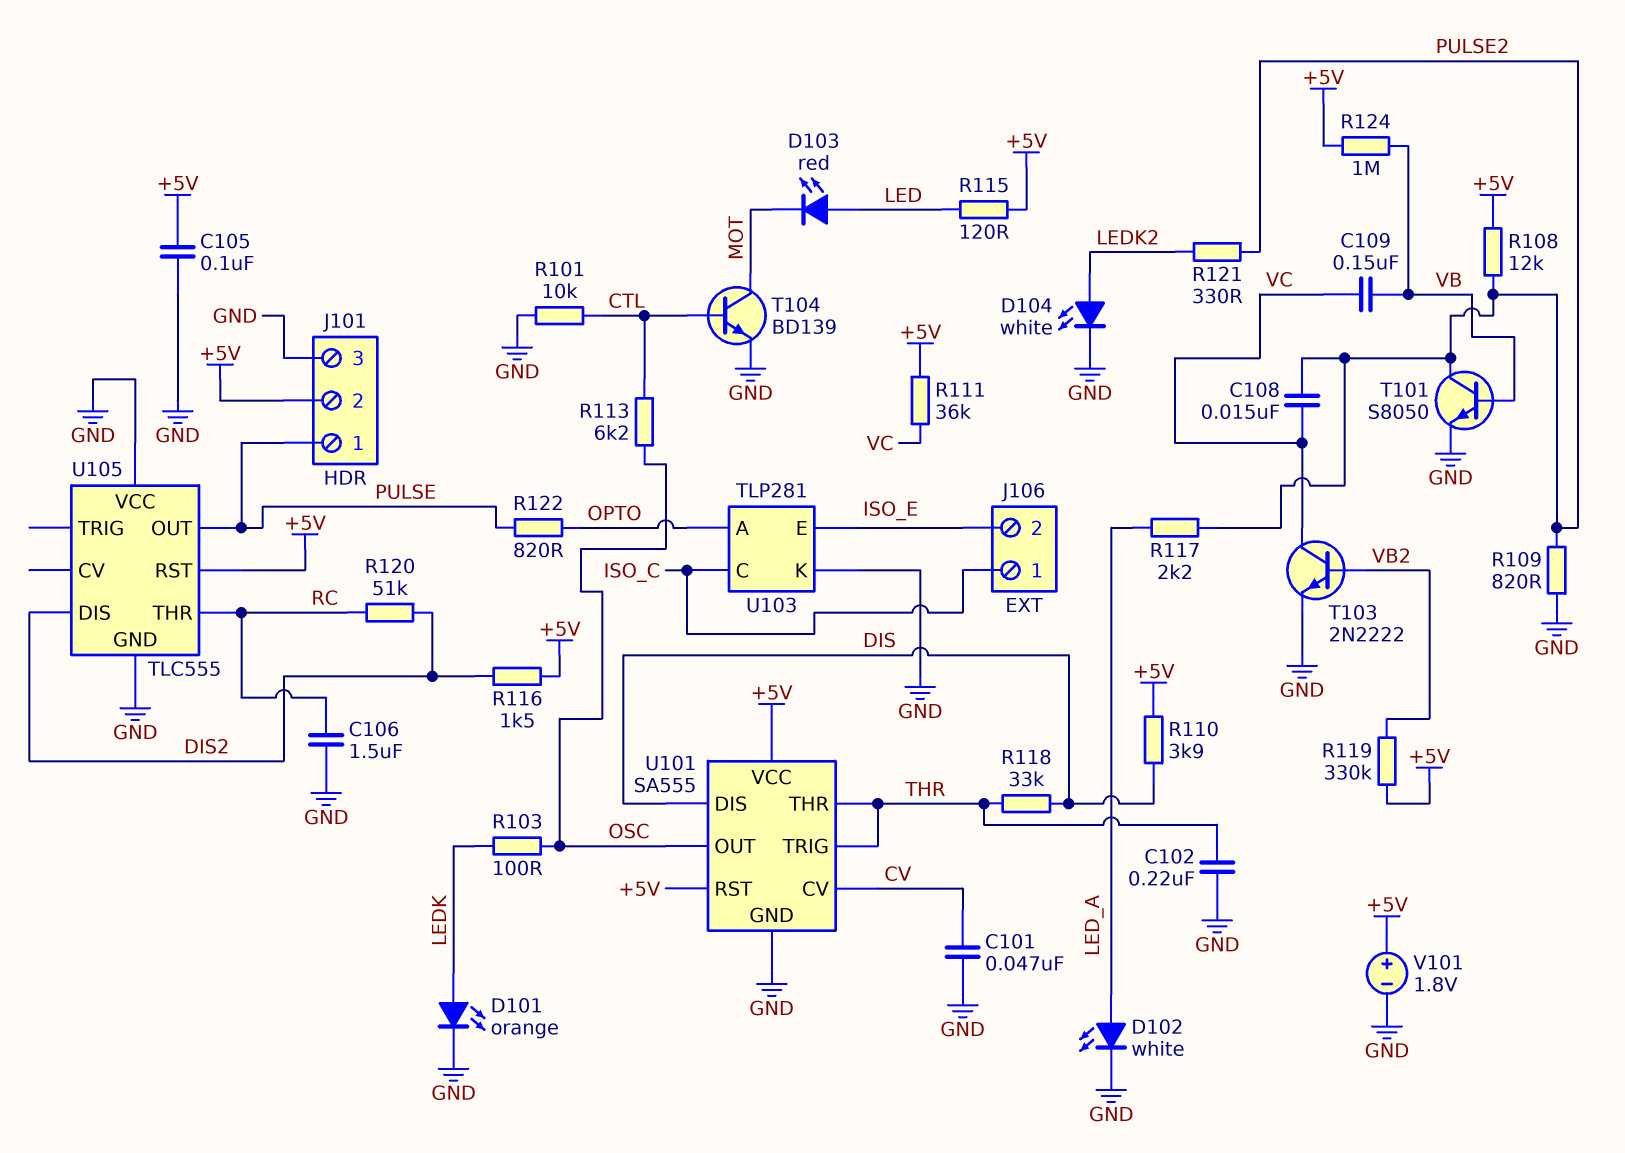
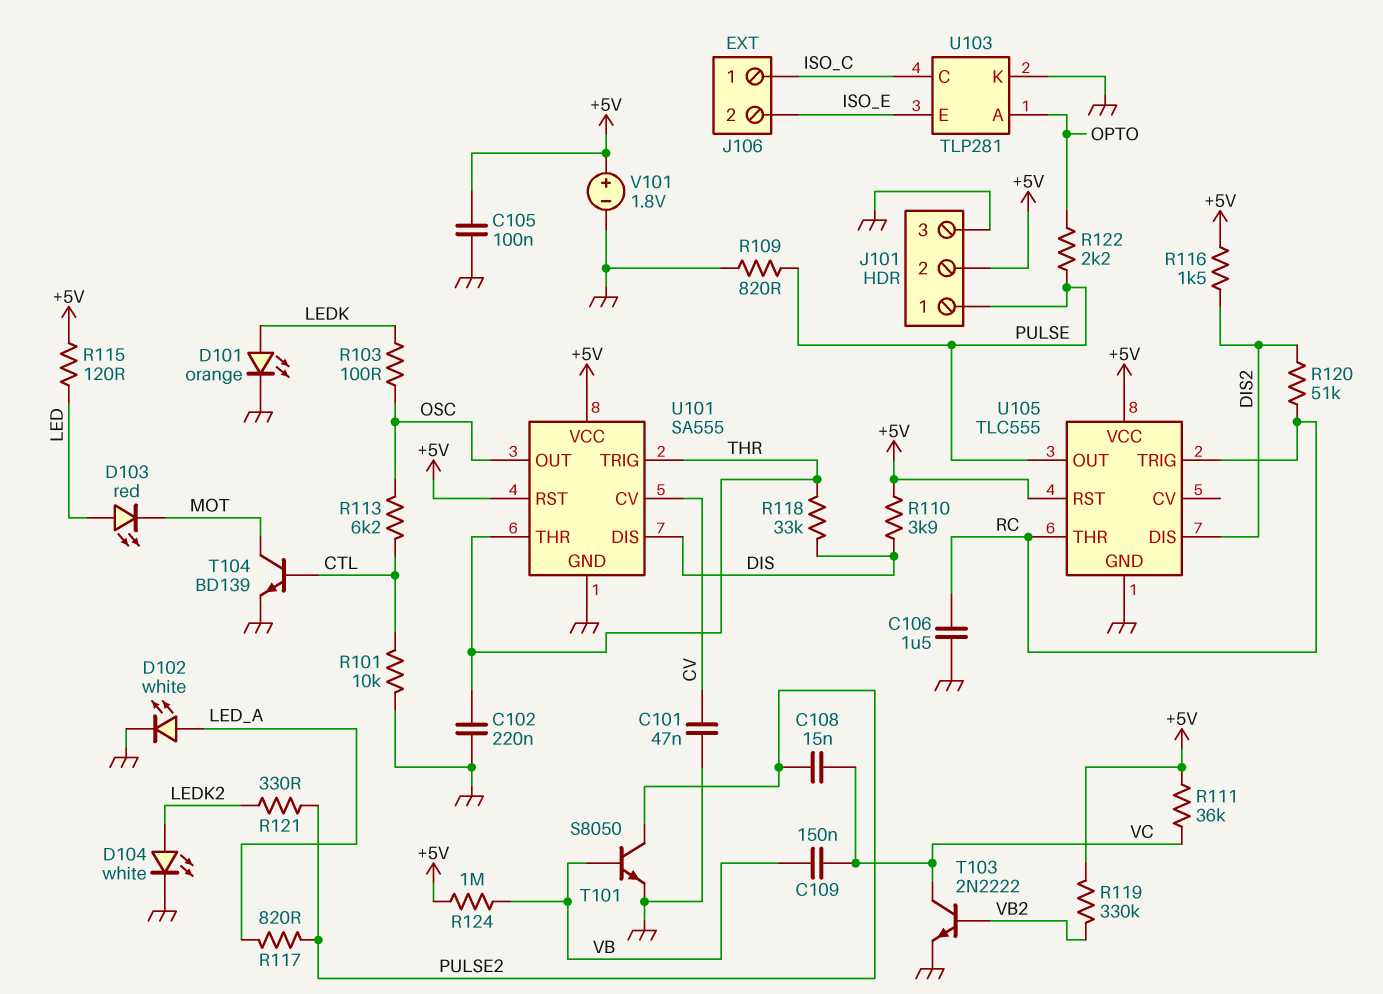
R108: 12k (+5V, PULSE2) -> none
R109: 820 (GND, PULSE2) -> 820 (GND, PULSE)
R117: 2.2k (LED_A, PULSE2) -> 820 (LED_A, PULSE2)
R122: 820 (OPTO, PULSE) -> 2.2k (OPTO, PULSE)
U105 pin TRIG: none -> RC
U105 pin VCC: GND -> +5V

